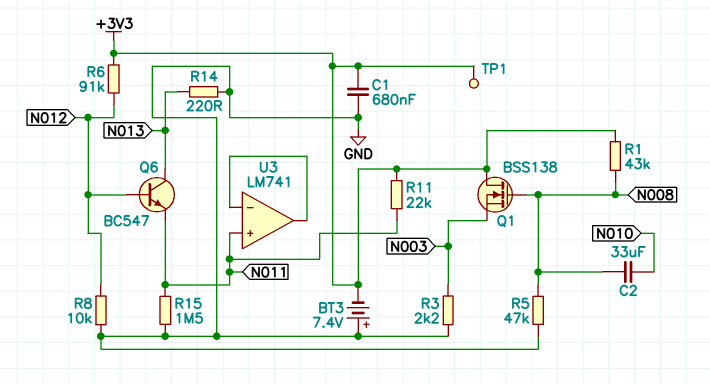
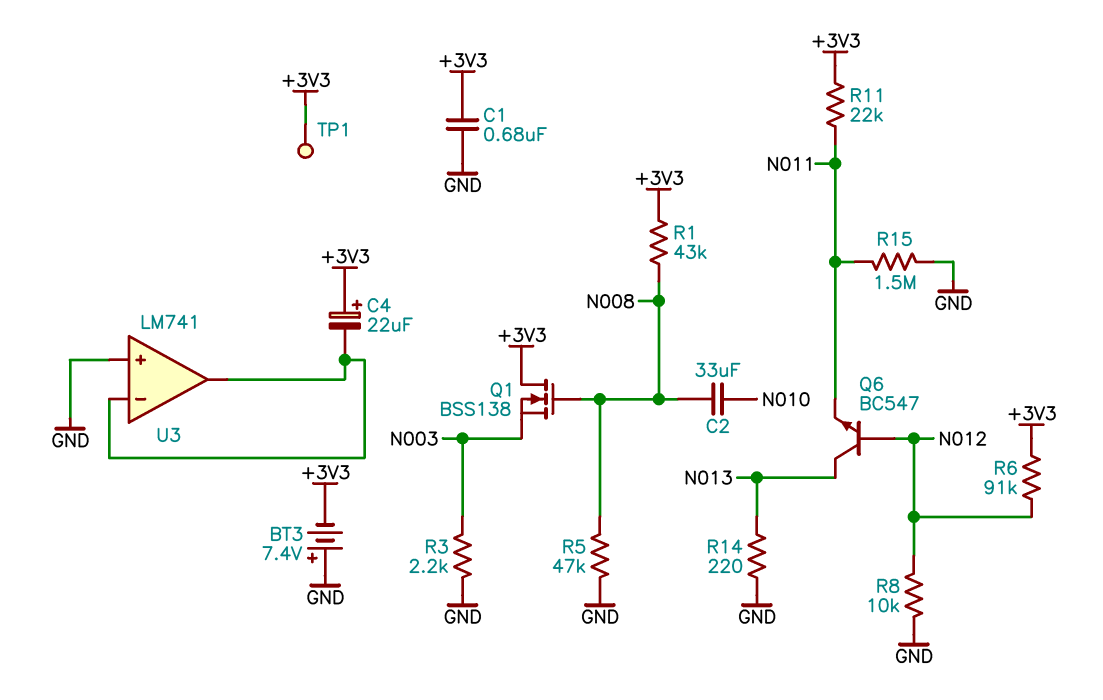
C4: none -> 22uF (plus +3V3, minus U3/in-)
U3 pin in+: N011 -> GND

